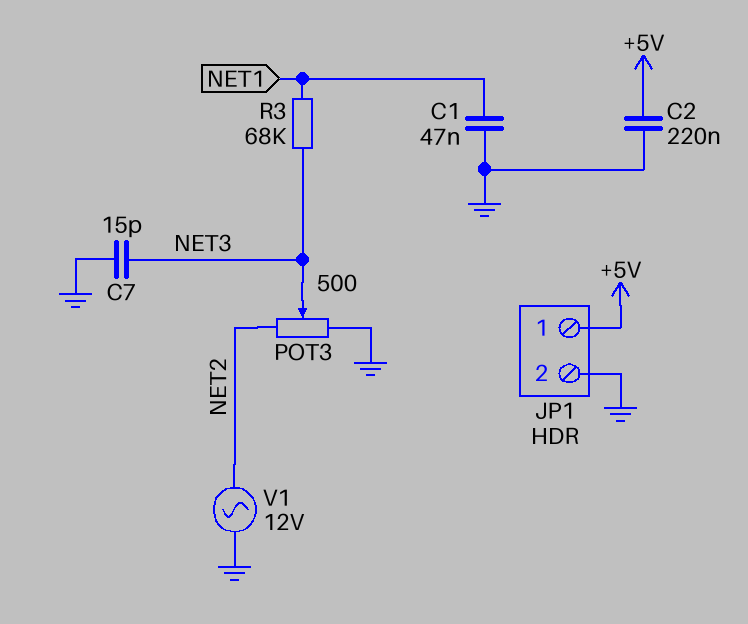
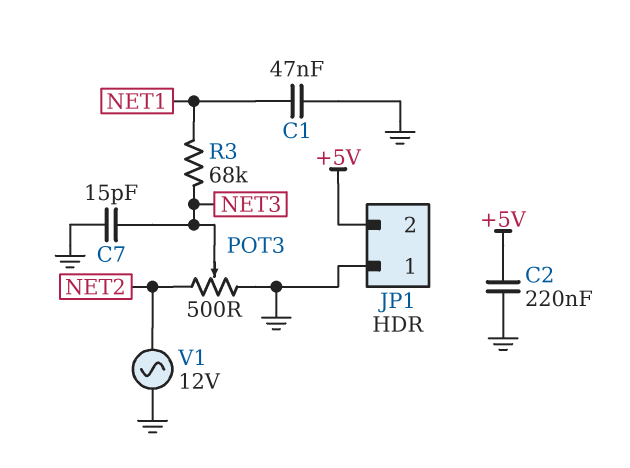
JP1 pin 1: +5V -> GND
JP1 pin 2: GND -> +5V

